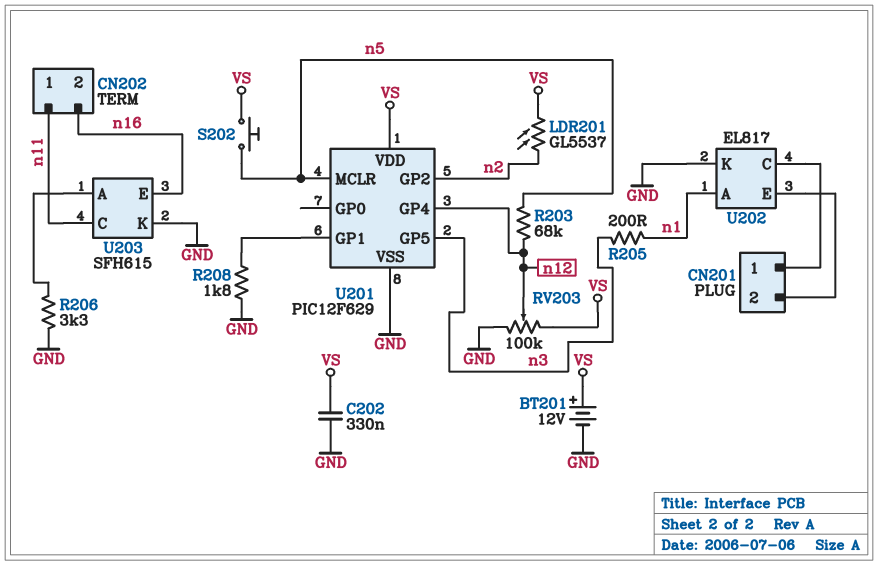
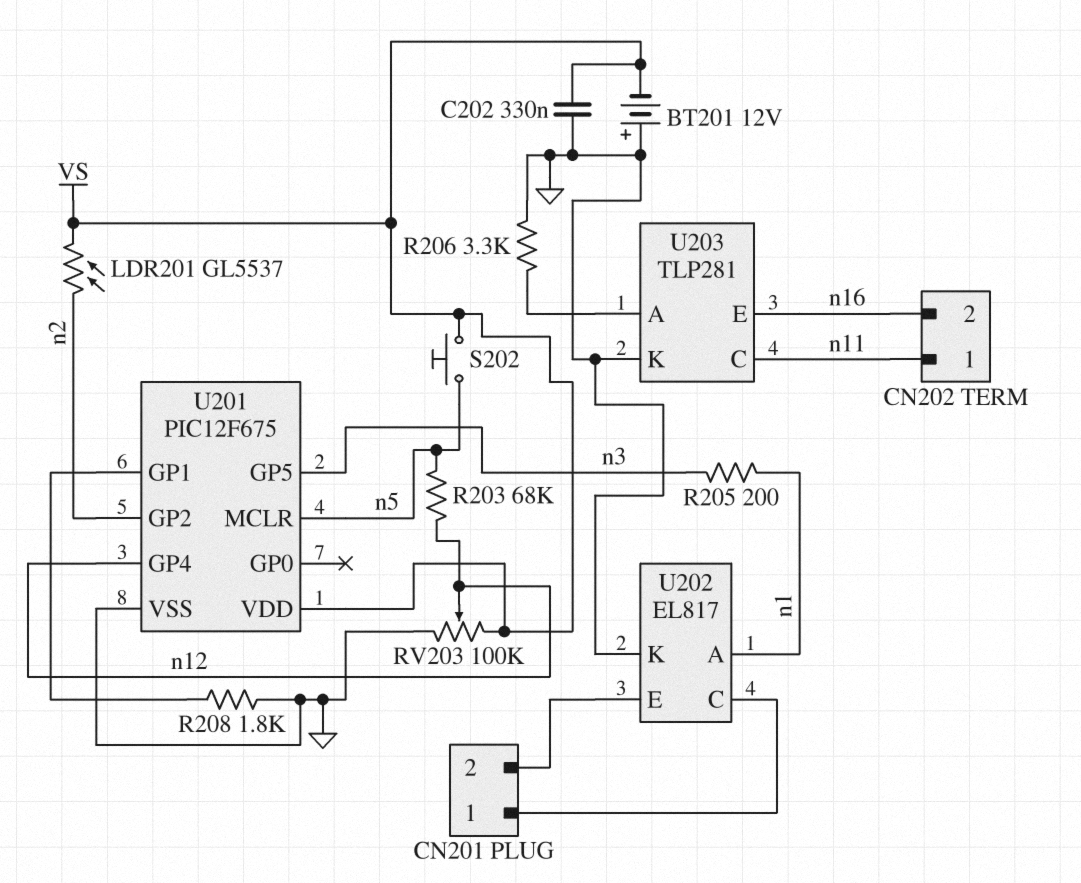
BT201: 12V (plus VS, minus GND) -> 12V (plus GND, minus VS)
U201: PIC12F629 -> PIC12F675
U203: SFH615 -> TLP281

